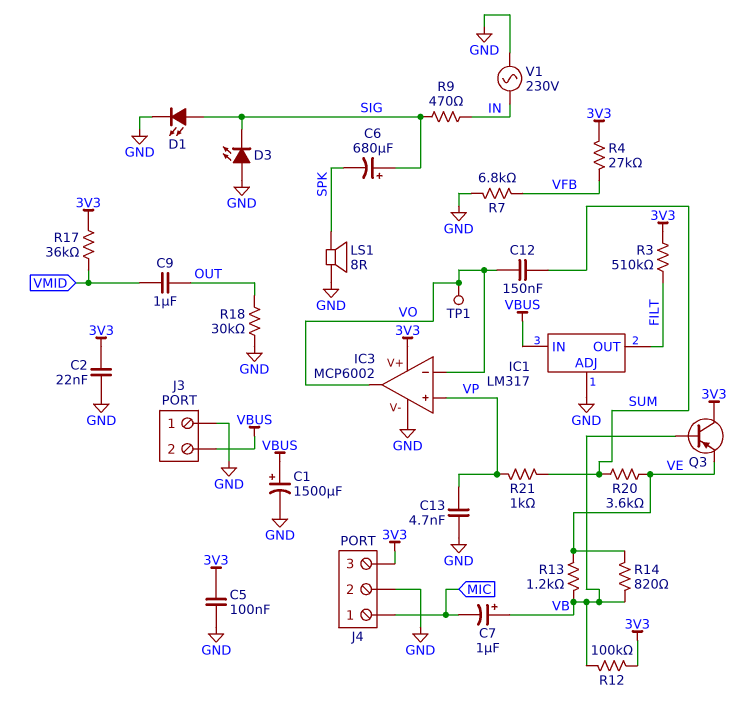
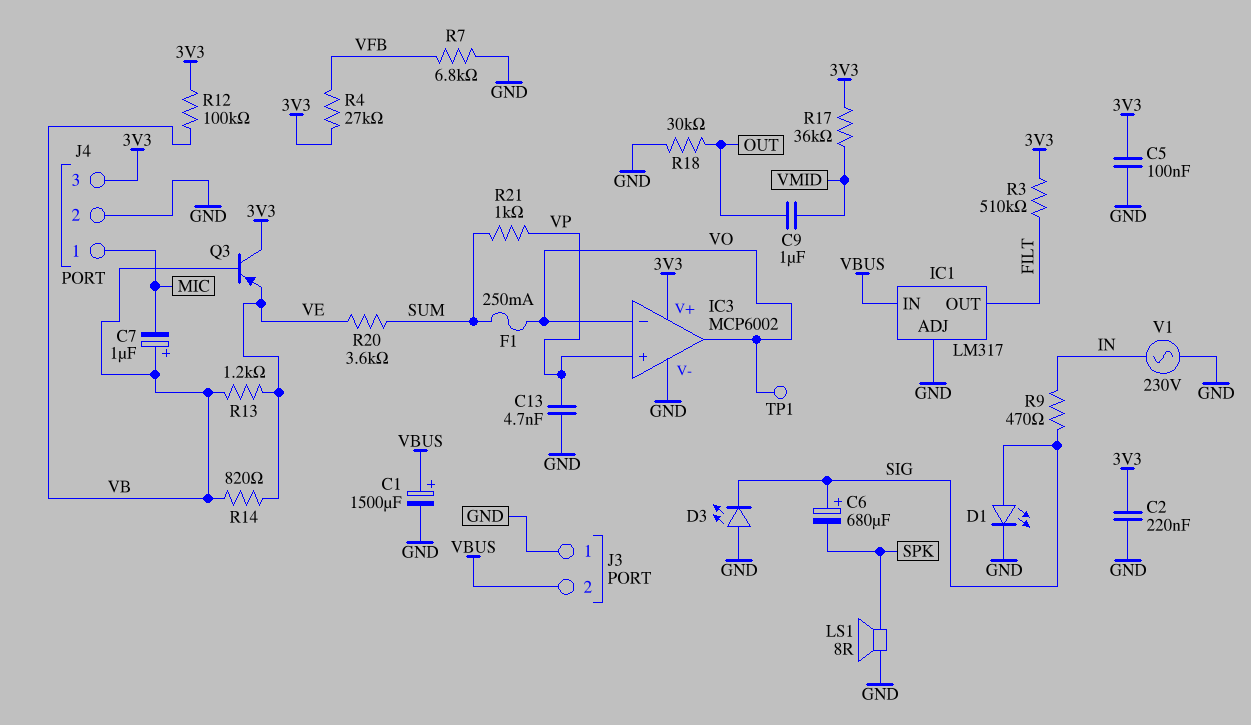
C2: 22nF (3V3, GND) -> 220nF (3V3, GND)
C12: 150nF (SUM, VO) -> none
F1: none -> 250mA (SUM, VO)

